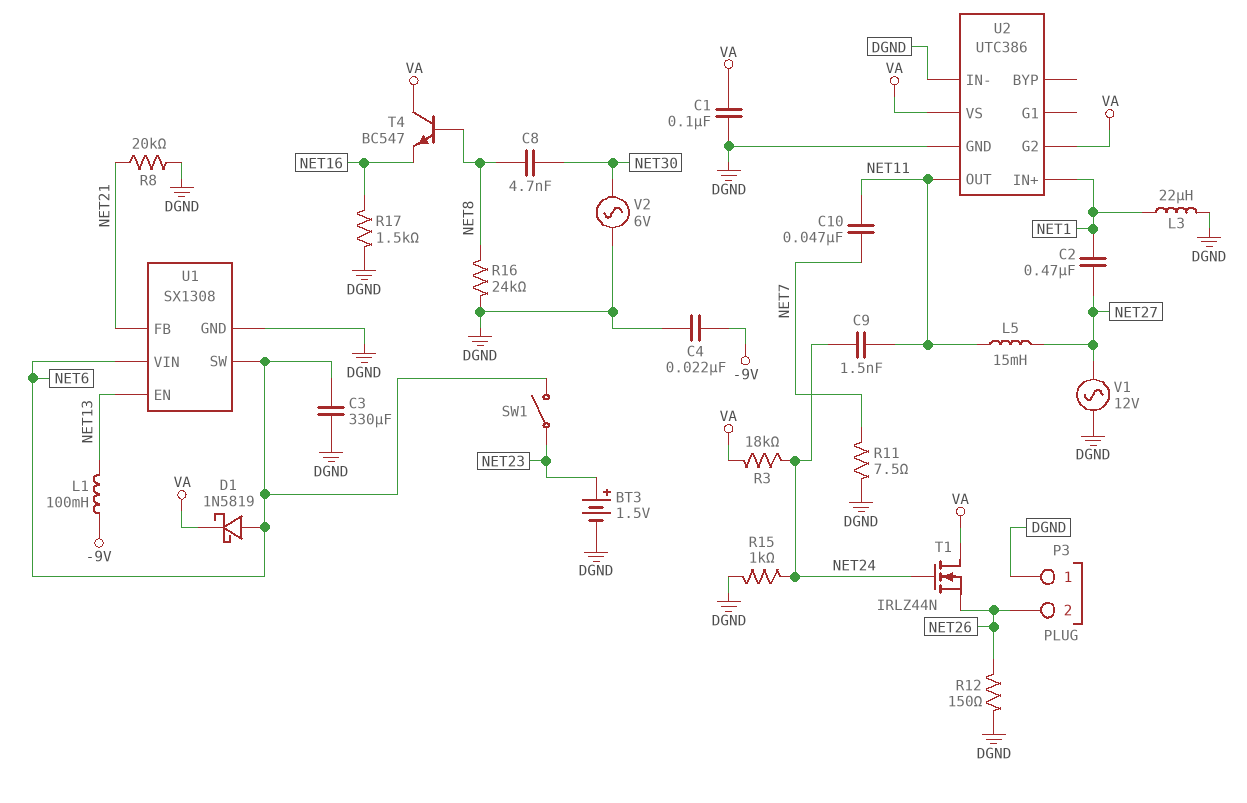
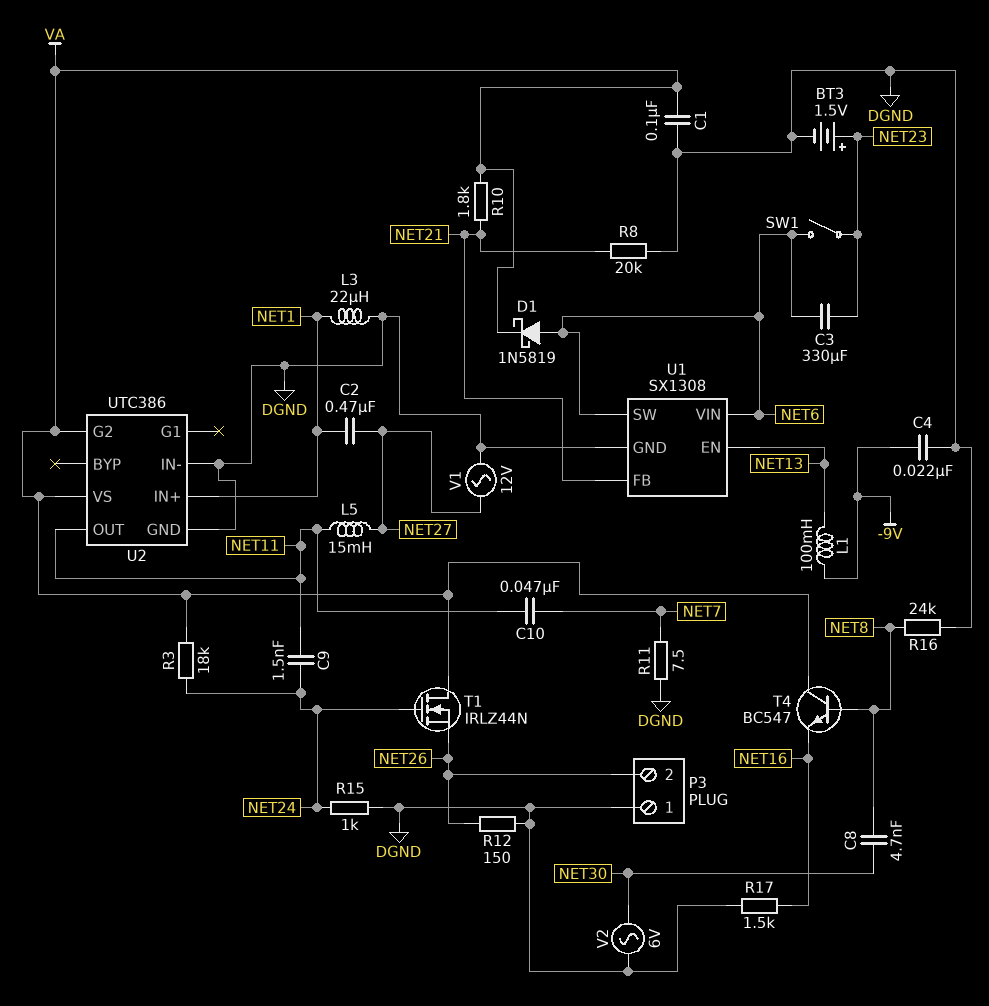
C3: 330uF (DGND, NET6) -> 330uF (NET6, NET23)
R10: none -> 1.8k (NET21, VA)

